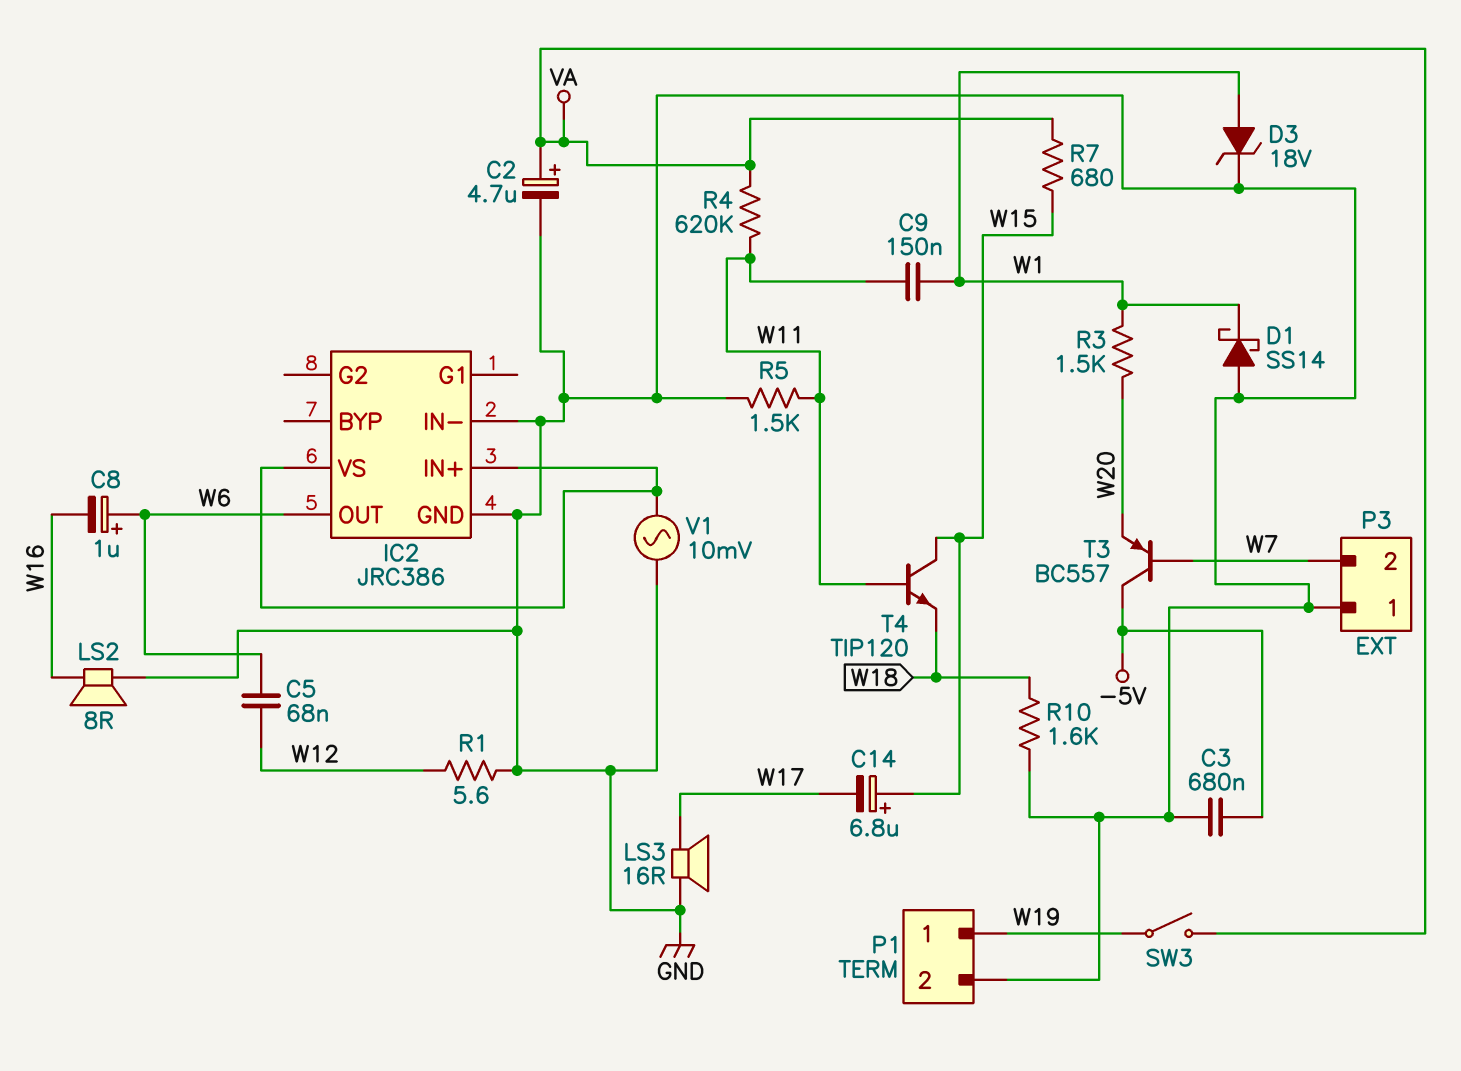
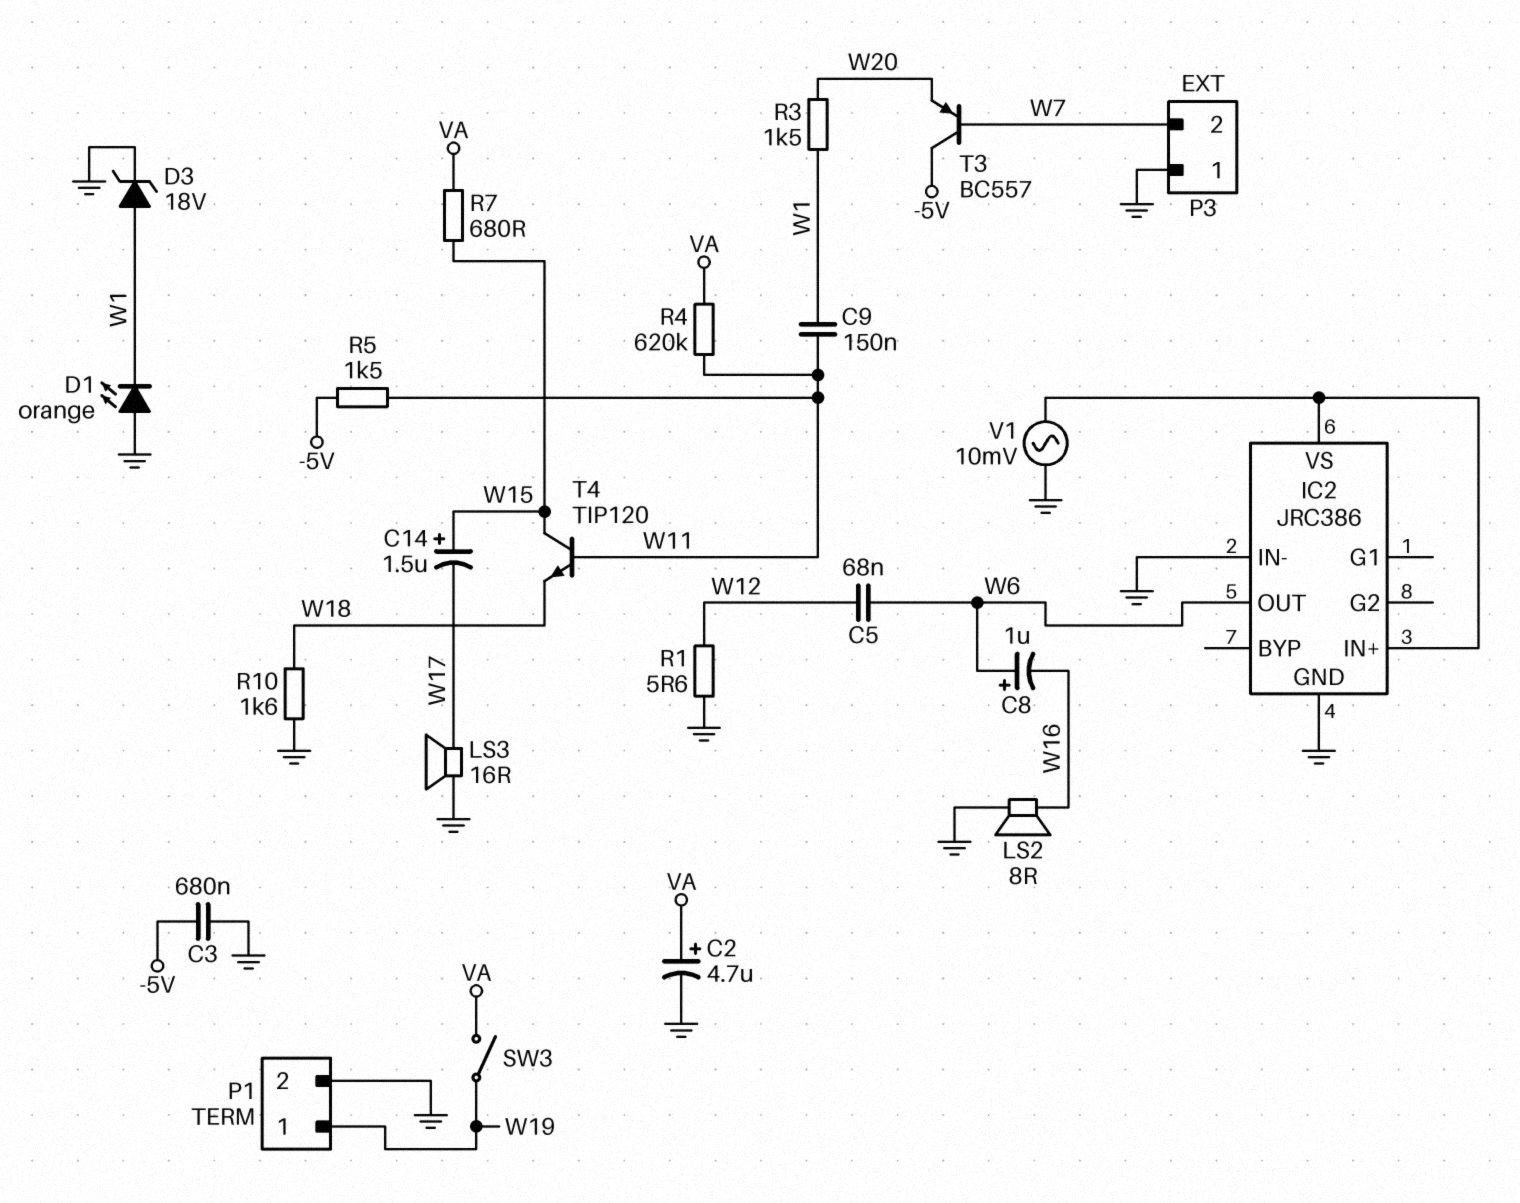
C14: 6.8uF (plus W15, minus W17) -> 1.5uF (plus W15, minus W17)
D1: schottky SS14 (A GND, K W1) -> LED orange (A GND, K W1)
R5: 1.5k (GND, W11) -> 1.5k (-5V, W11)

